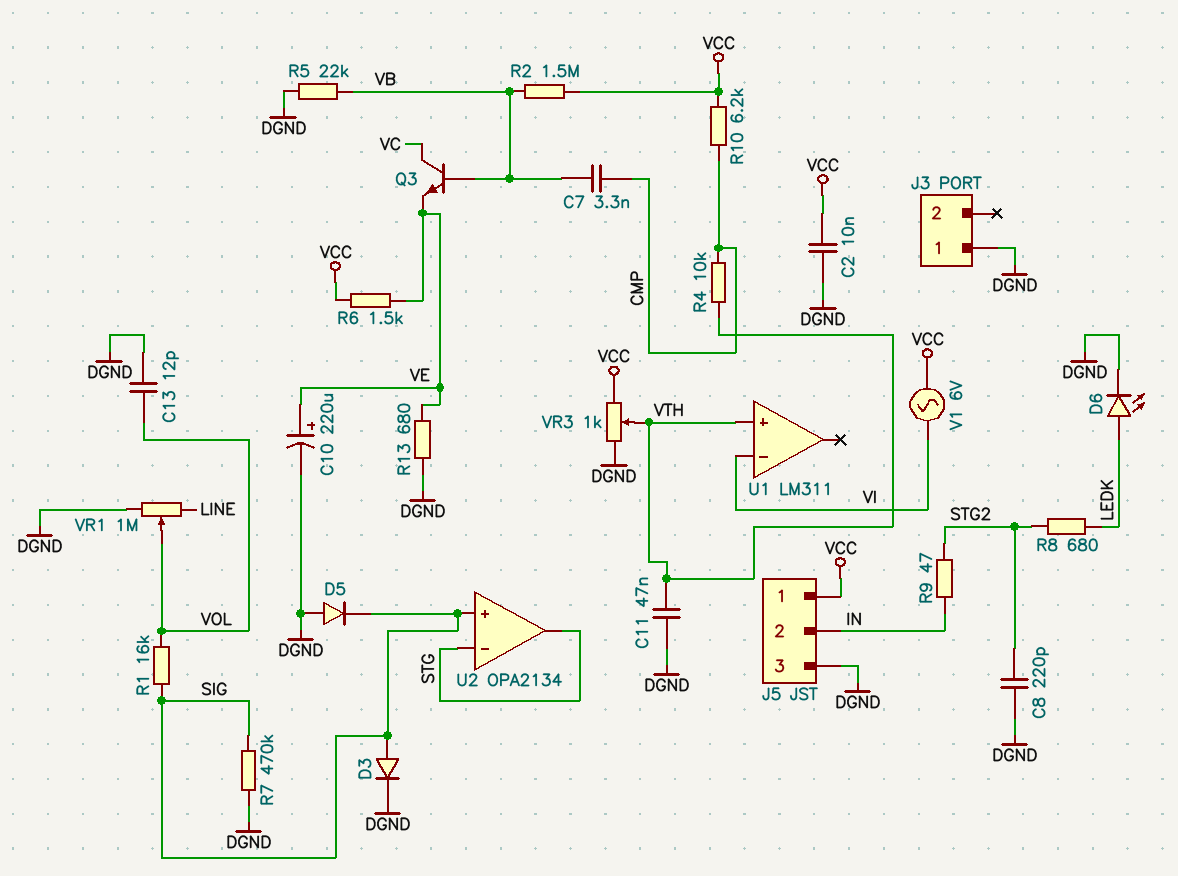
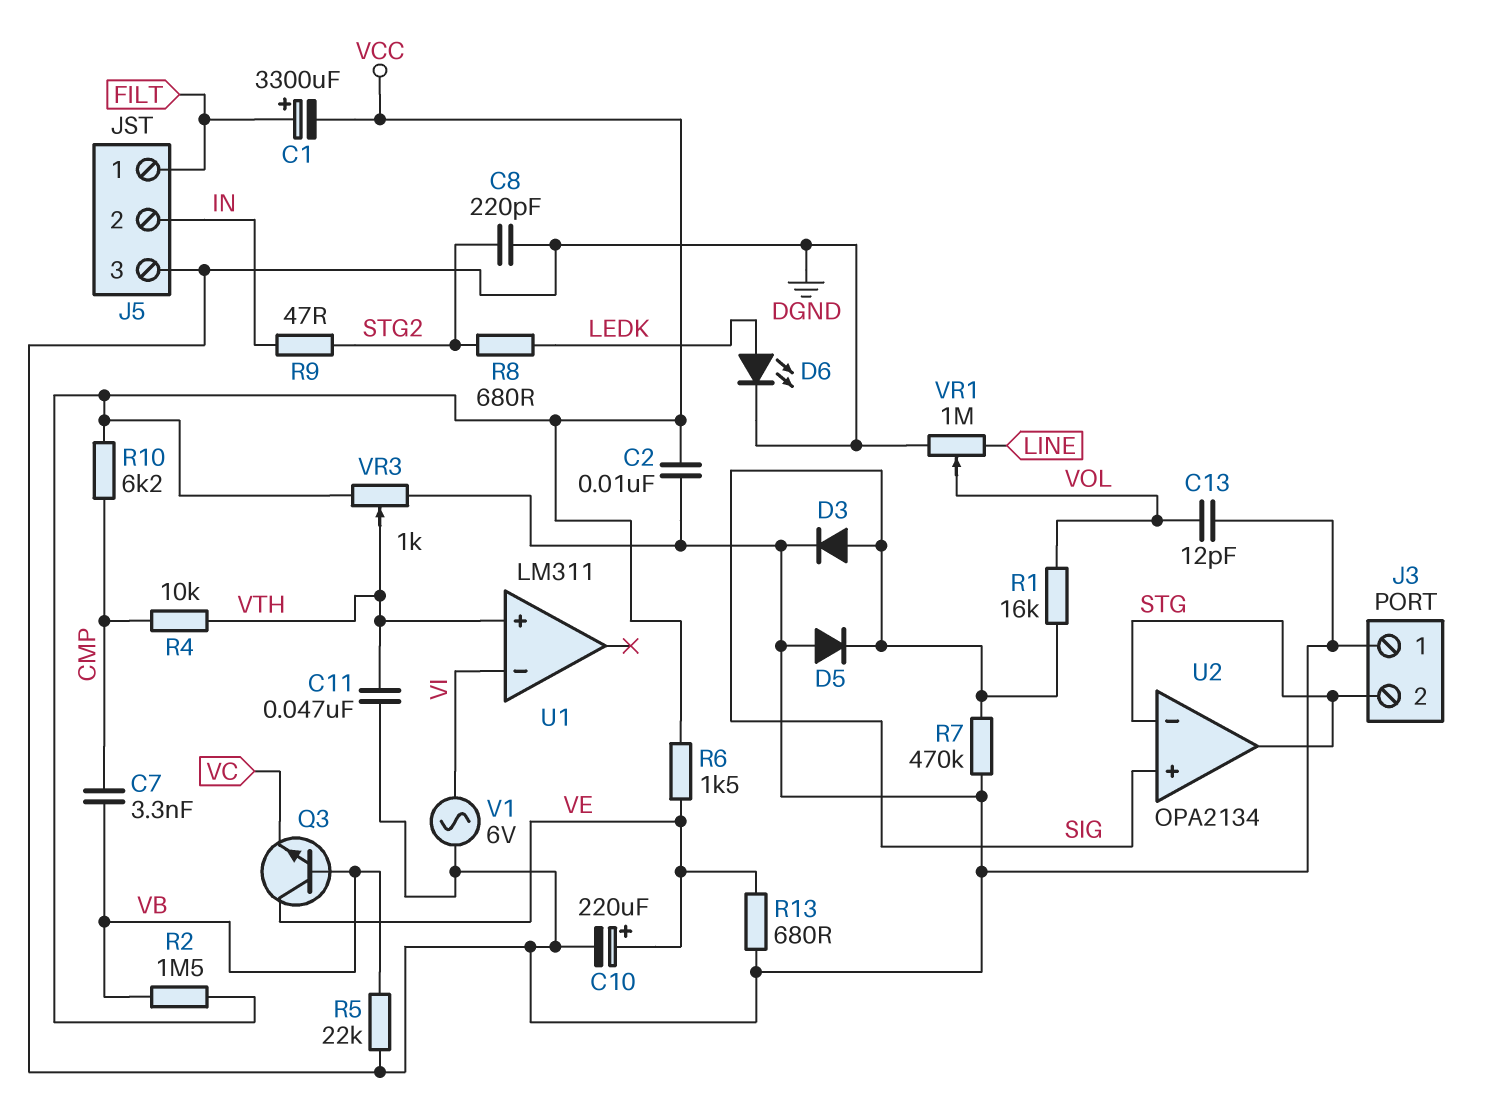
C1: none -> 3300uF (plus FILT, minus VCC)
J3 pin 2: none -> STG
J5 pin 1: VCC -> FILT
Q3: NPN (B VB, C VC, E VE) -> NPN (B VB, C VE, E VC)
V1: AC 6V (VCC, VI) -> AC 6V (DGND, VI)

